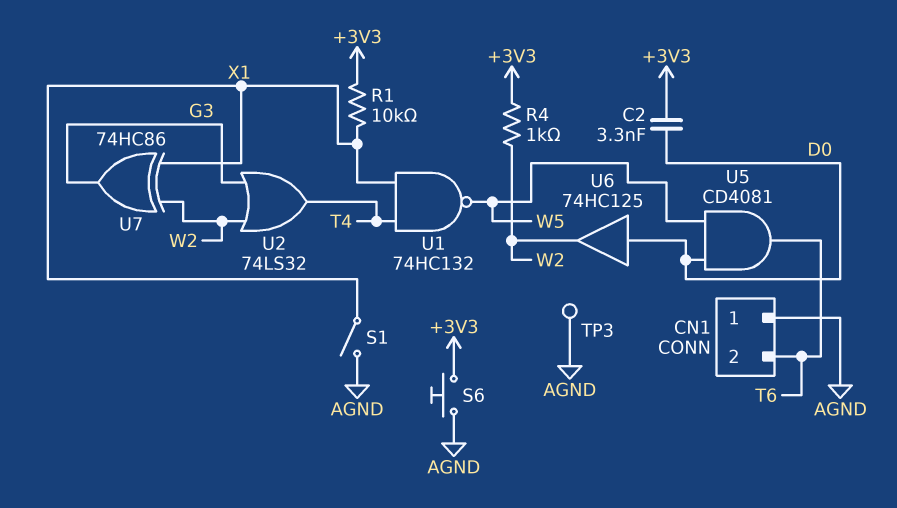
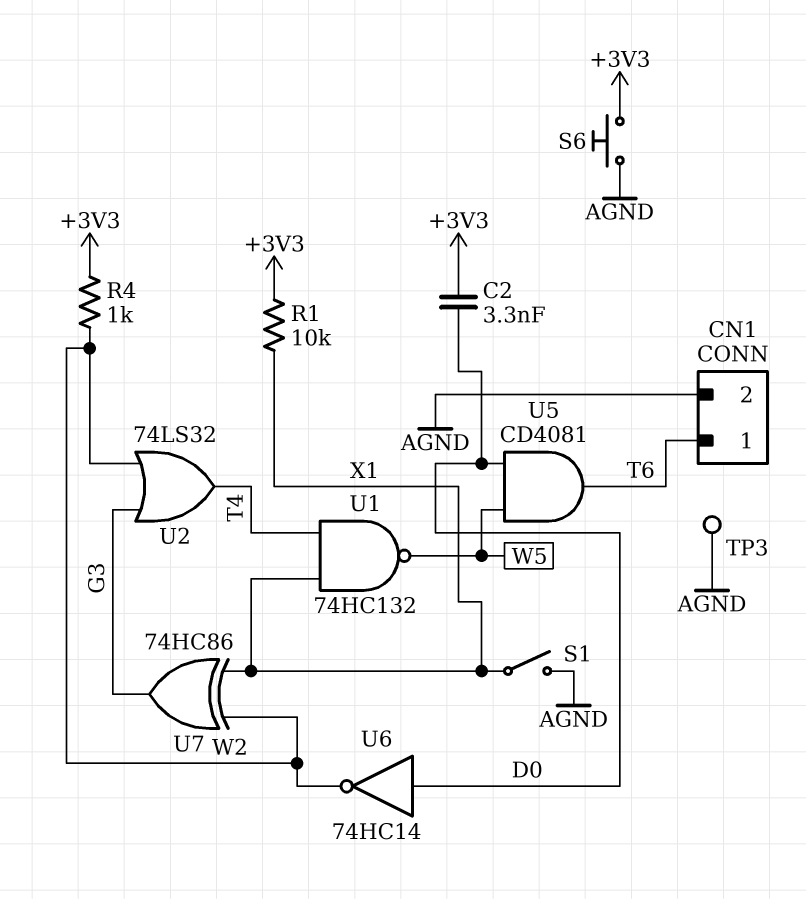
CN1 pin 1: AGND -> T6
CN1 pin 2: T6 -> AGND
U6: buffer 74HC125 (in D0, out W2) -> NOT 74HC14 (in D0, out W2)

